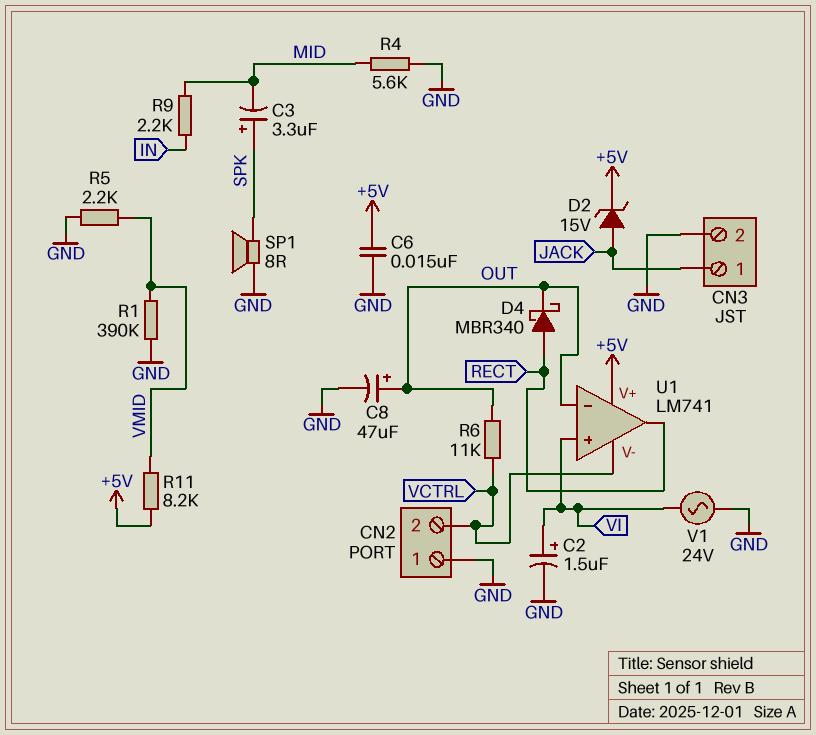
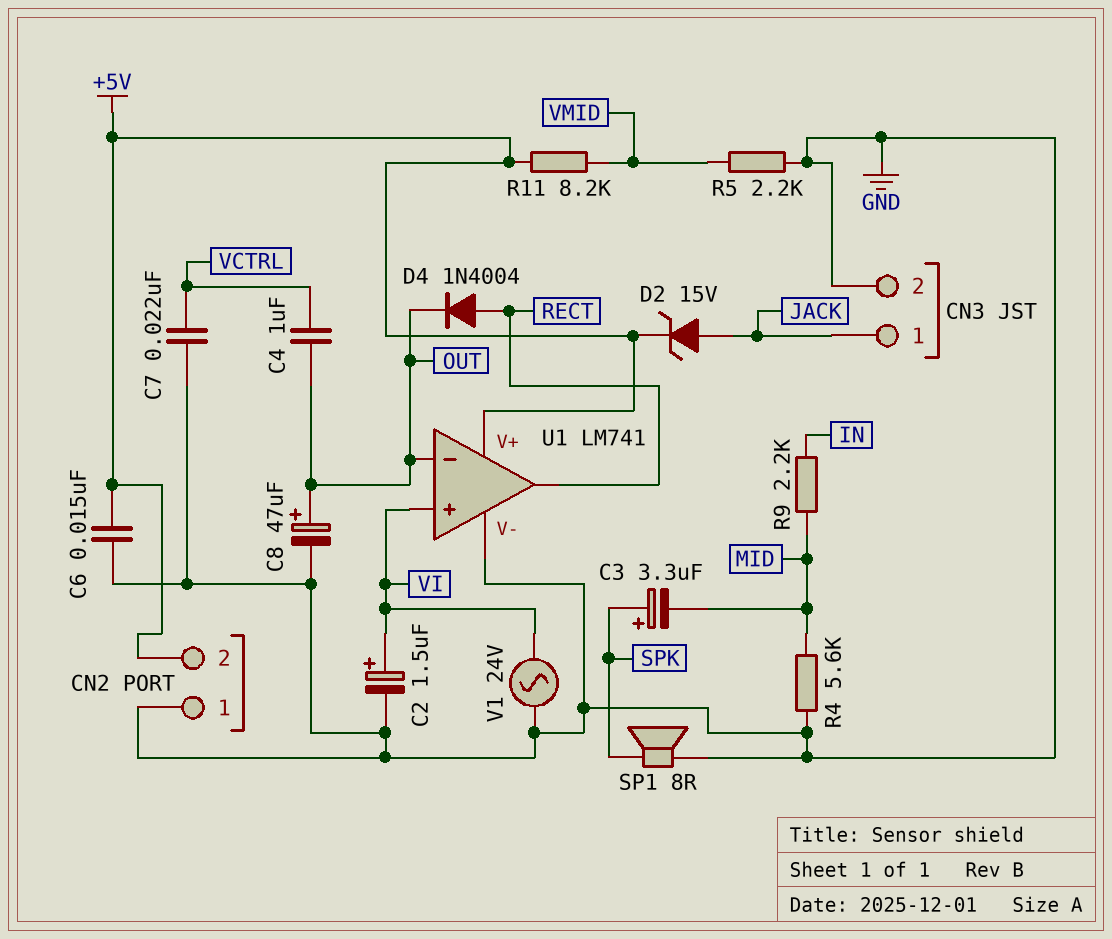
C4: none -> 1uF (OUT, VCTRL)
C7: none -> 22nF (GND, VCTRL)
CN2 pin 2: VCTRL -> +5V
D4: schottky MBR340 (A RECT, K OUT) -> diode 1N4004 (A RECT, K OUT)
R1: 390k (GND, VMID) -> none
R6: 11k (OUT, VCTRL) -> none
U1 pin V-: VCTRL -> GND

